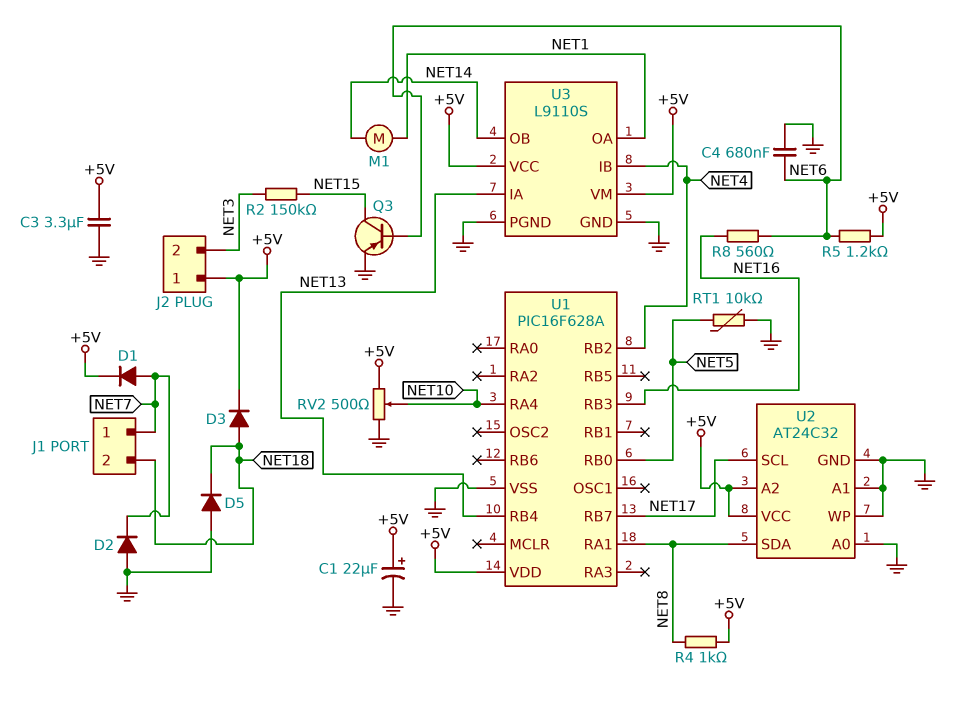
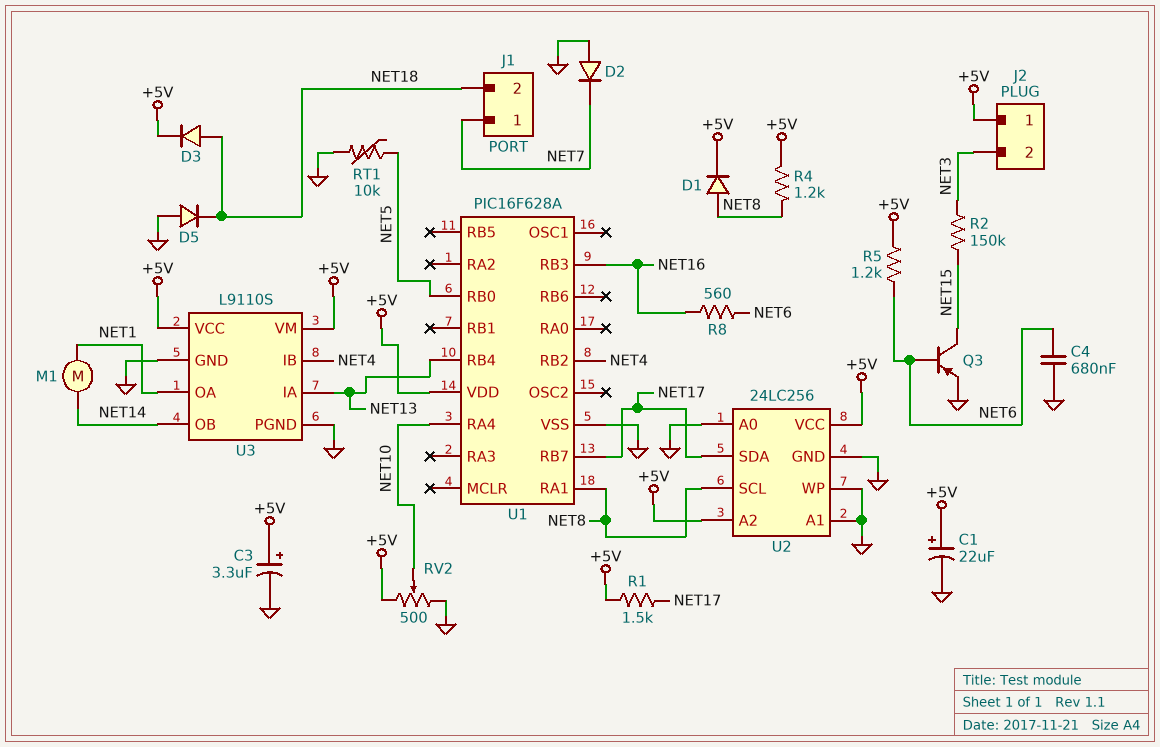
C3: 3.3uF (+5V, GND) -> 3.3uF (plus +5V, minus GND)
D1: diode (A NET7, K +5V) -> diode (A NET8, K +5V)
R1: none -> 1.5k (+5V, NET17)
R4: 1k (+5V, NET8) -> 1.2k (+5V, NET8)
U2: AT24C32 -> 24LC256
U2 pin SCL: NET17 -> NET8
U2 pin SDA: NET8 -> NET17

